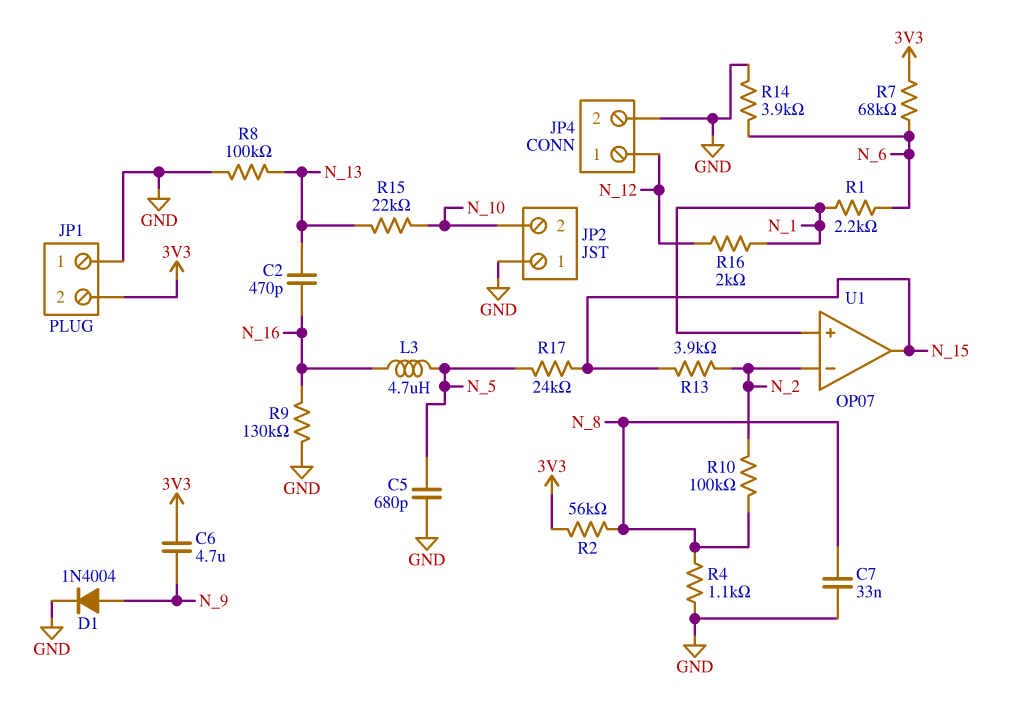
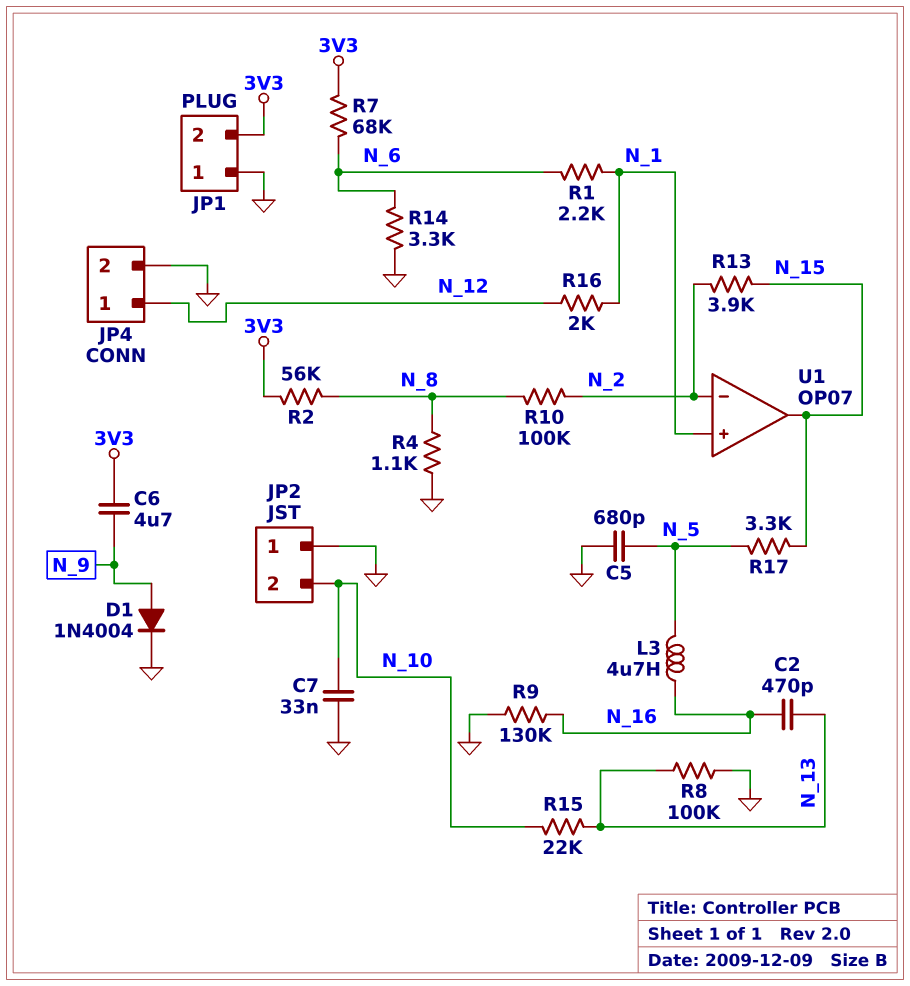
C7: 33nF (GND, N_8) -> 33nF (GND, N_10)
R14: 3.9k (GND, N_6) -> 3.3k (GND, N_6)
R17: 24k (N_5, N_15) -> 3.3k (N_5, N_15)

